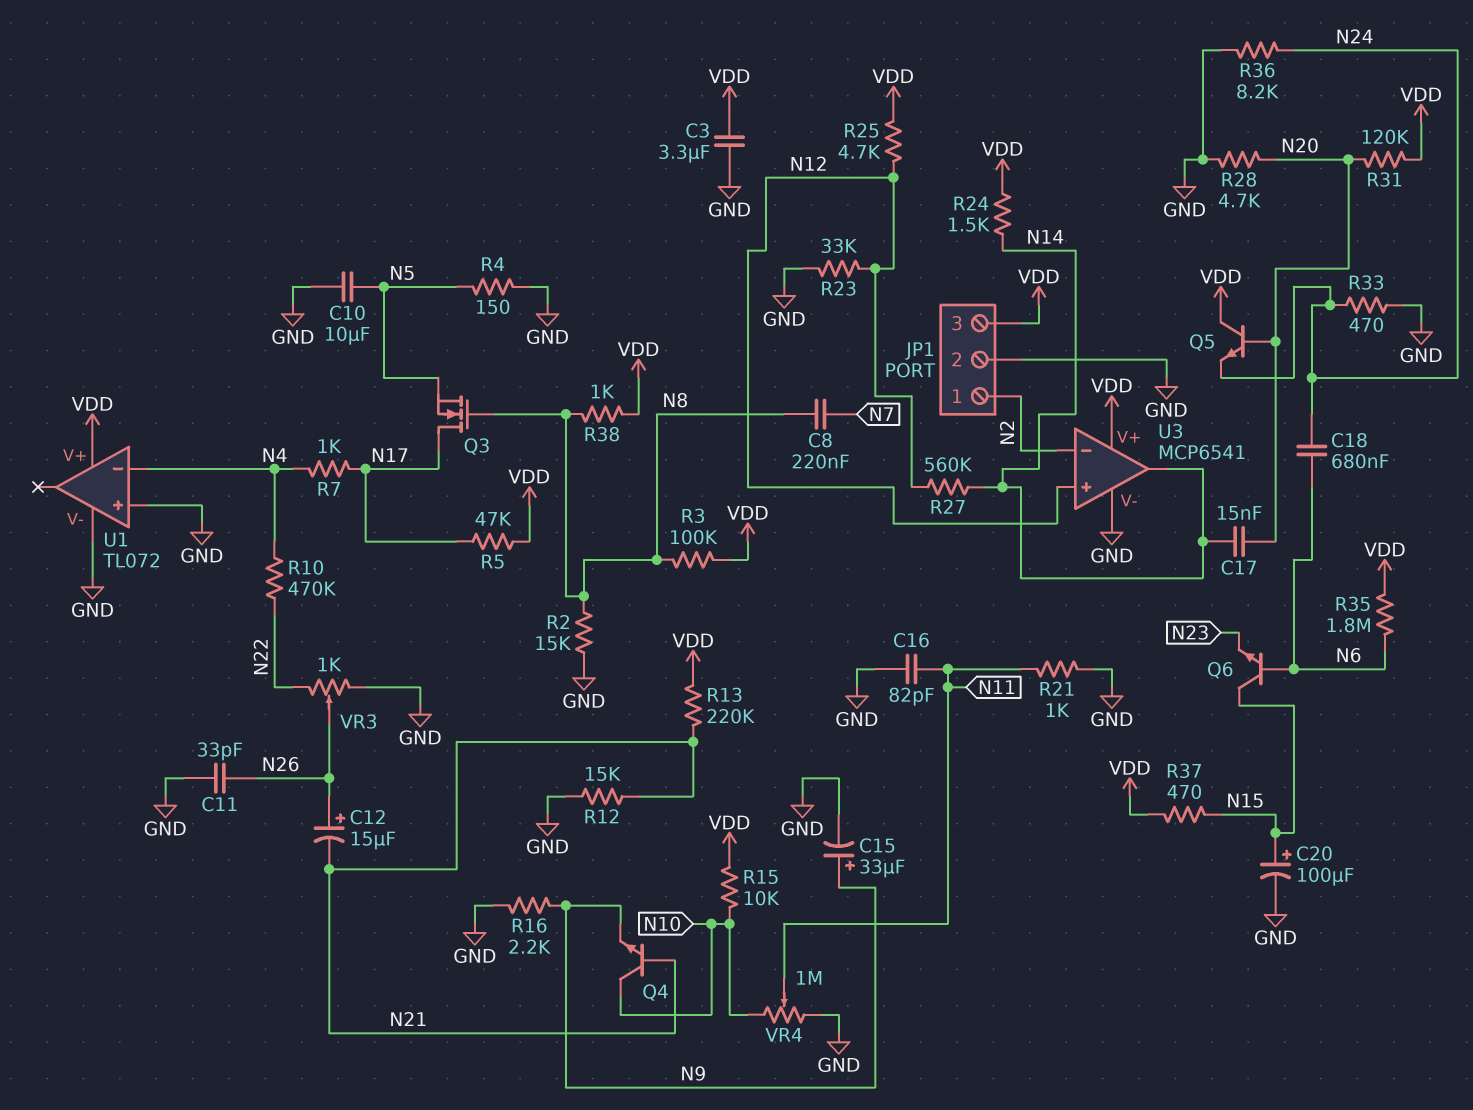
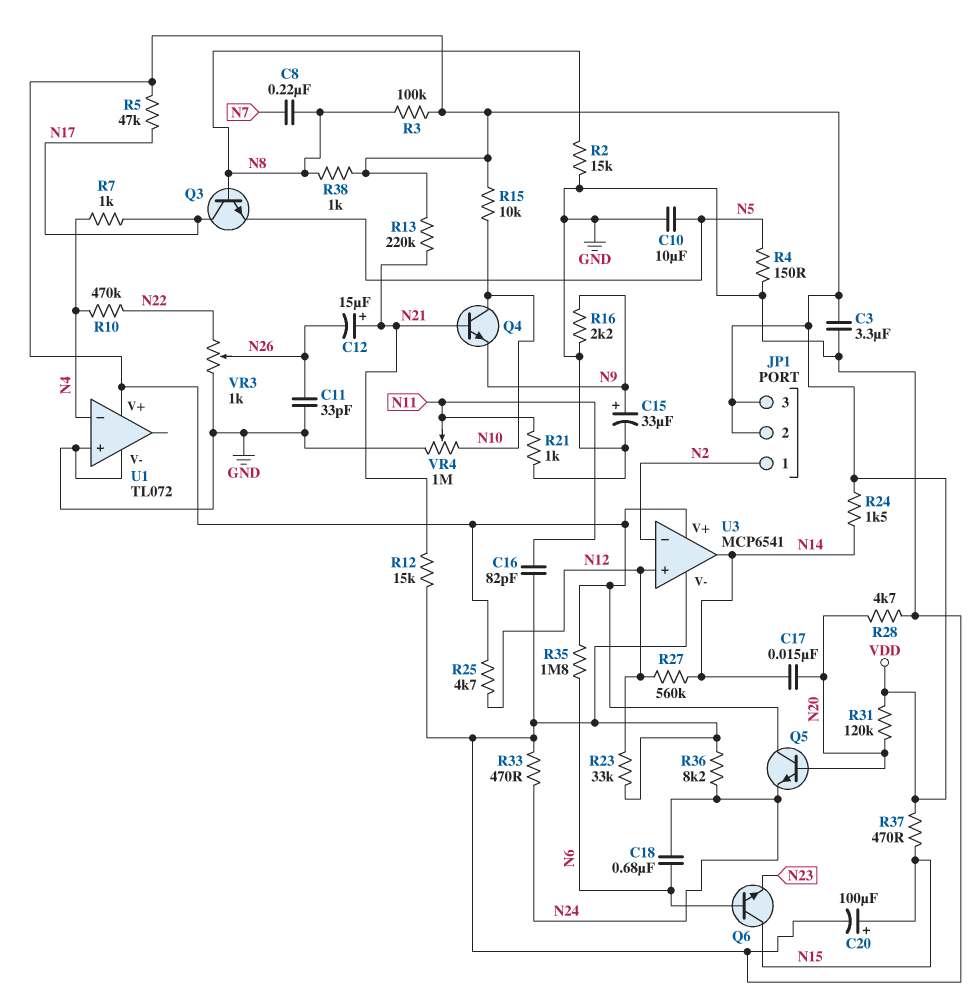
C12: 15uF (plus N26, minus N21) -> 15uF (plus N21, minus N26)
JP1 pin 2: GND -> VDD
Q3: NMOS (G N8, D N17, S N5) -> NPN (B N8, C N17, E N5)

